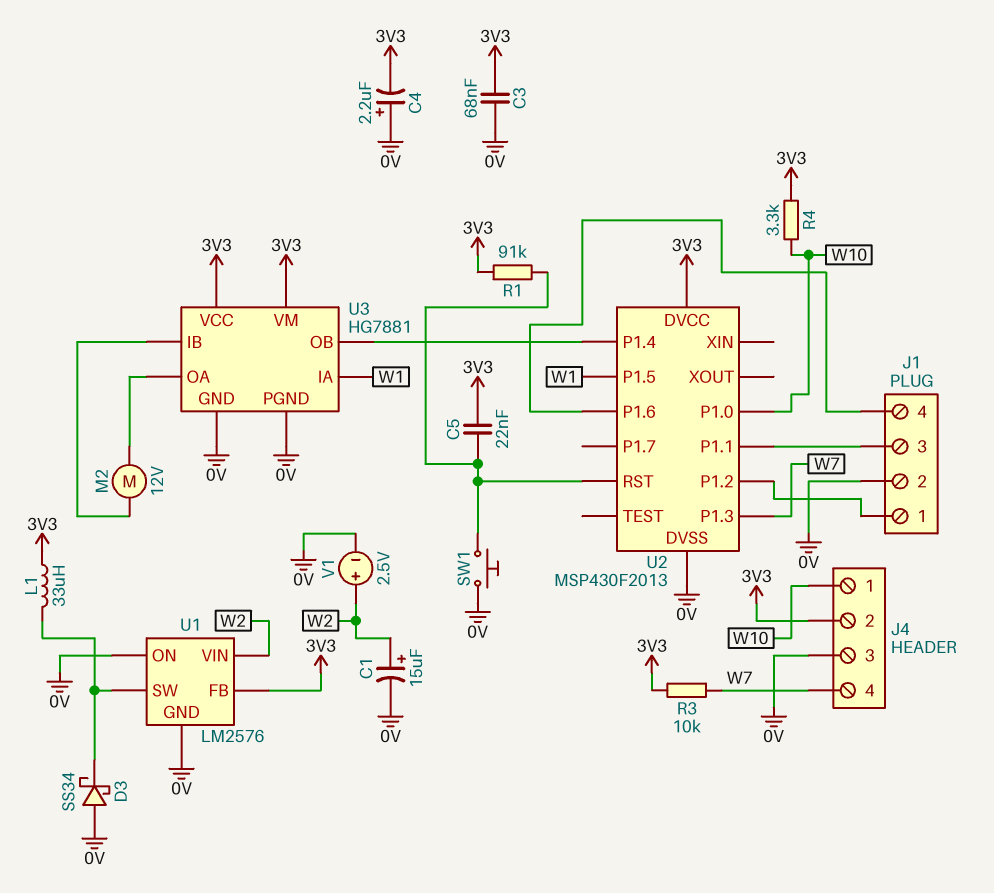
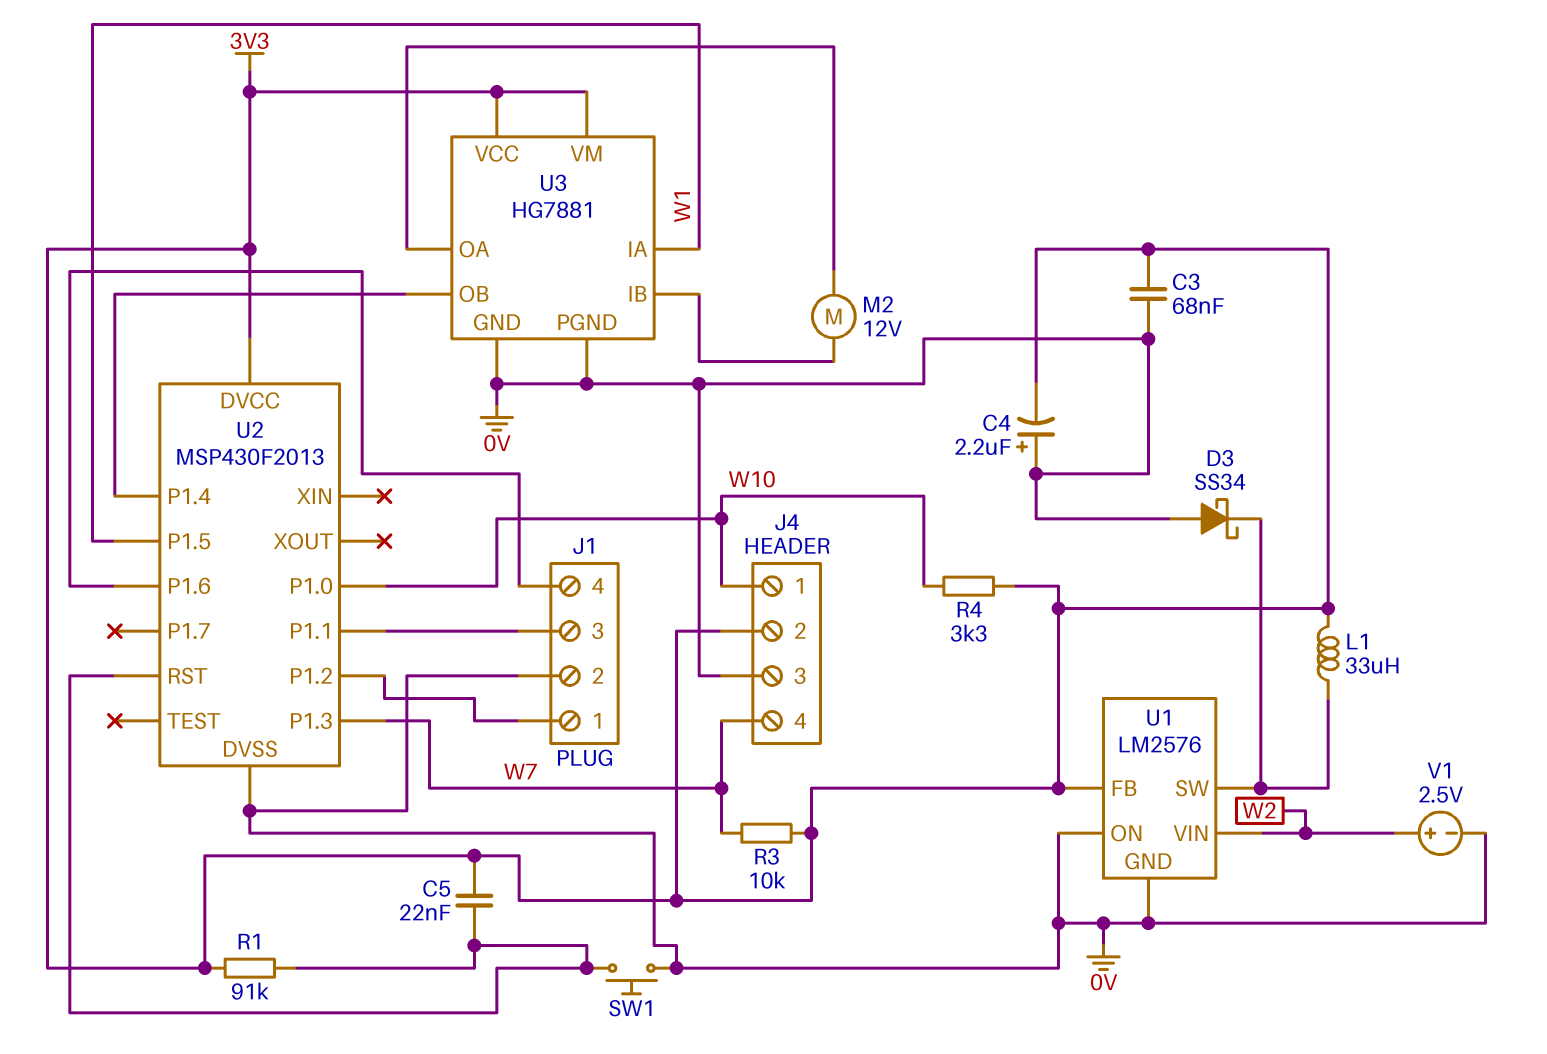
C1: 15uF (plus W2, minus 0V) -> none

